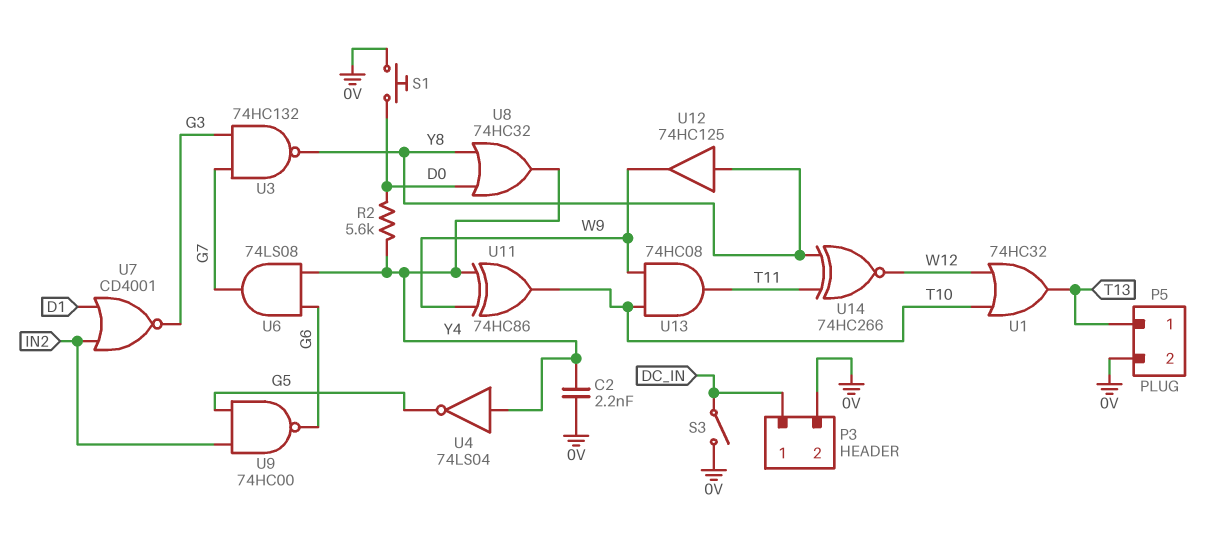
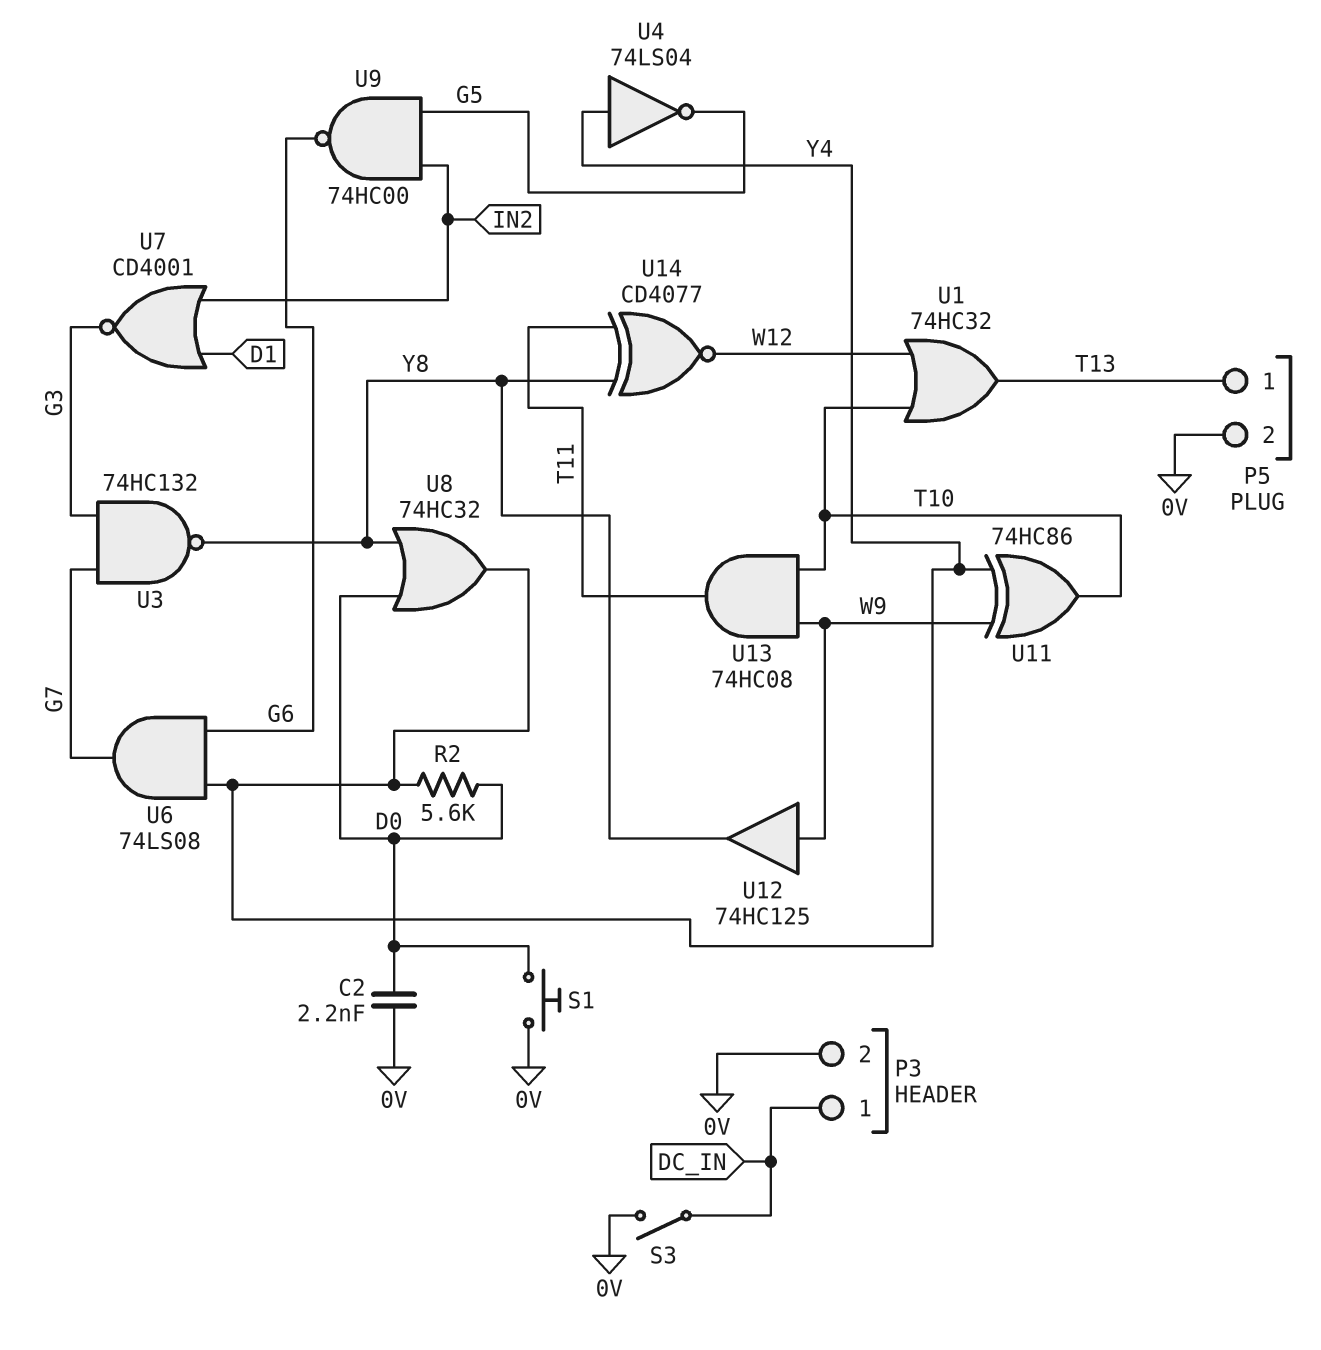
C2: 2.2nF (0V, Y4) -> 2.2nF (0V, D0)
U12: buffer 74HC125 (in Y8, out W9) -> buffer 74HC125 (in W9, out Y8)
U14: XNOR 74HC266 (in T11, in Y8, out W12) -> XNOR CD4077 (in T11, in Y8, out W12)

